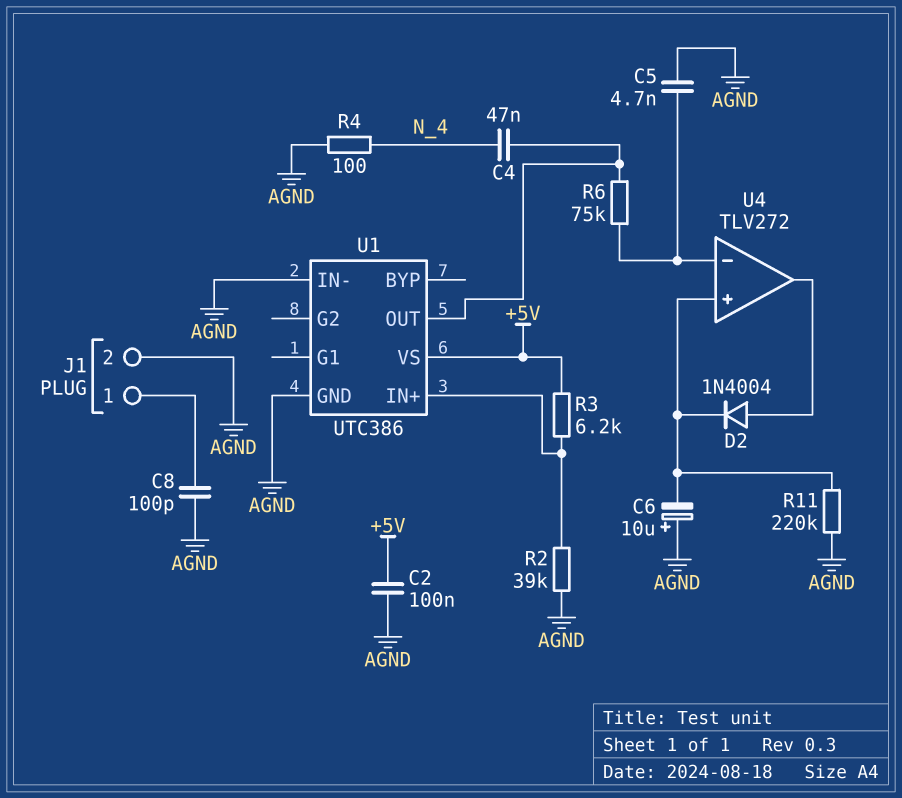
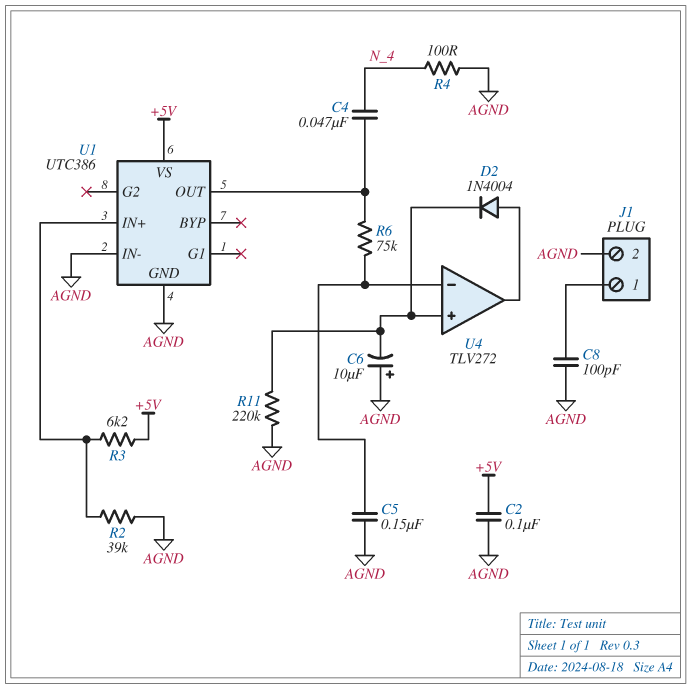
C5: 4.7nF (AGND, U4/in-) -> 150nF (AGND, U4/in-)

